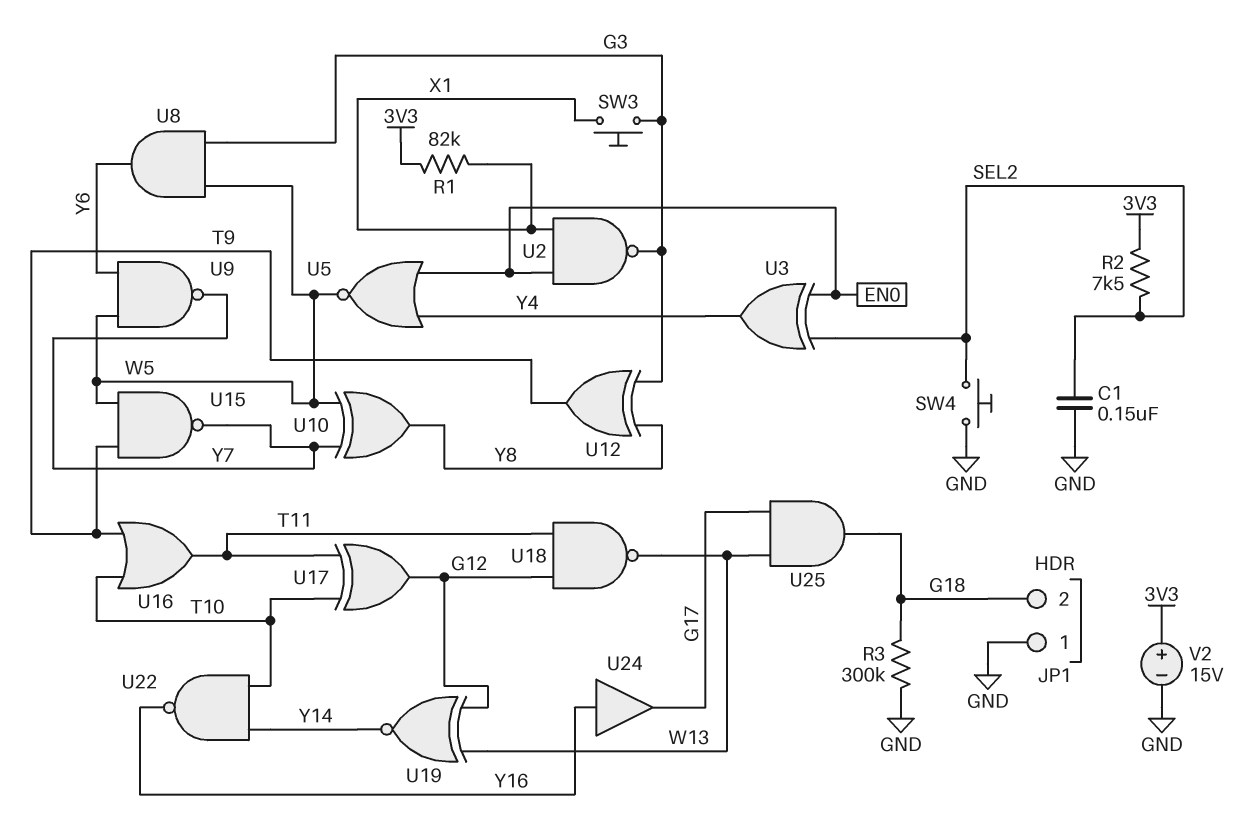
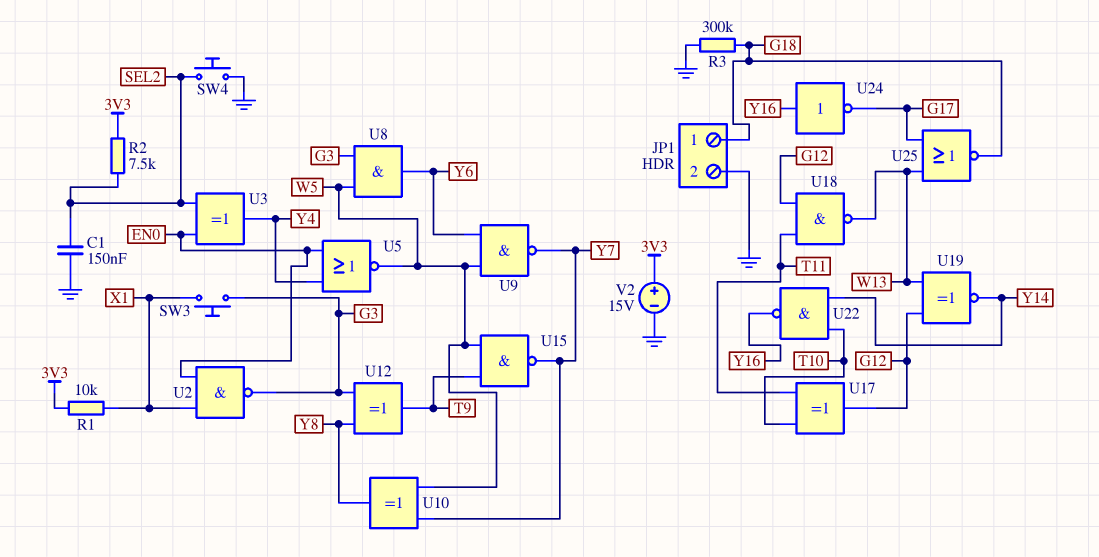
JP1 pin 1: GND -> G18
JP1 pin 2: G18 -> GND
R1: 82k (3V3, X1) -> 10k (3V3, X1)
U16: OR (in T9, in T10, out T11) -> none
U24: buffer (in Y16, out G17) -> NOT (in Y16, out G17)
U25: AND (in G17, in W13, out G18) -> NOR (in G17, in W13, out G18)

